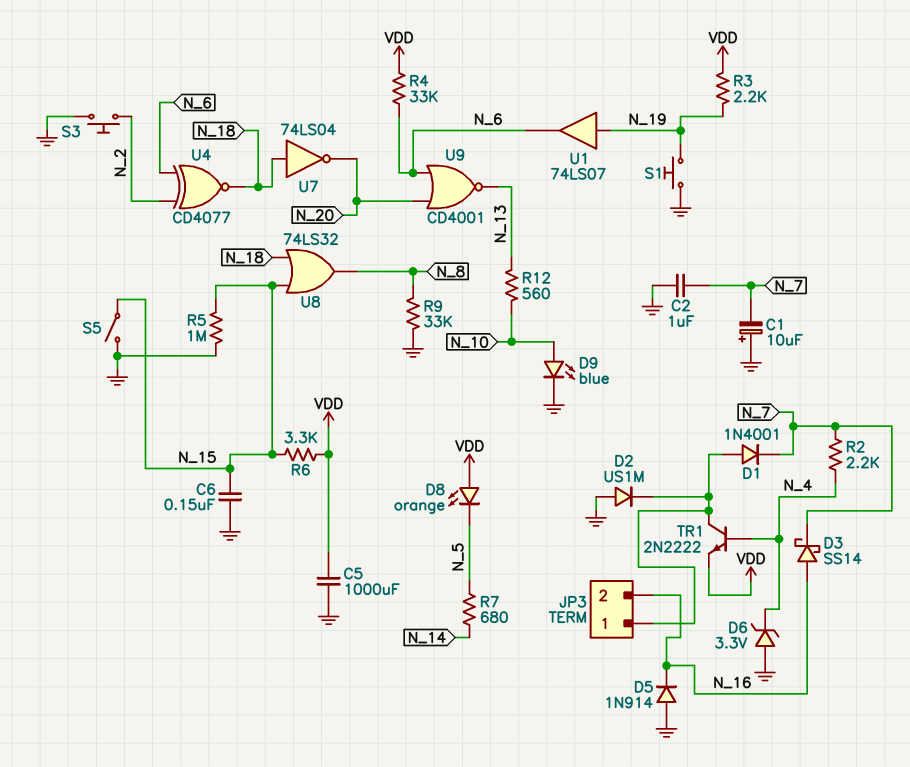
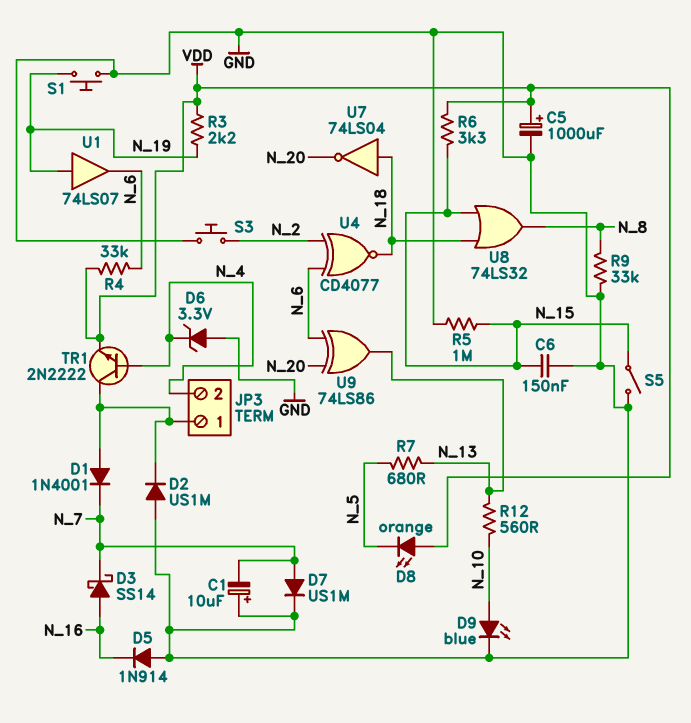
C2: 1uF (GND, N_7) -> none
C5: 1000uF (GND, VDD) -> 1000uF (plus VDD, minus GND)
D7: none -> diode US1M (A N_7, K GND)
JP3 pin 2: N_16 -> N_4
R2: 2.2k (N_4, N_7) -> none
R7: 680 (N_5, N_14) -> 680 (N_5, N_13)
U9: NOR CD4001 (in N_6, in N_20, out N_13) -> XOR 74LS86 (in N_6, in N_20, out N_13)

